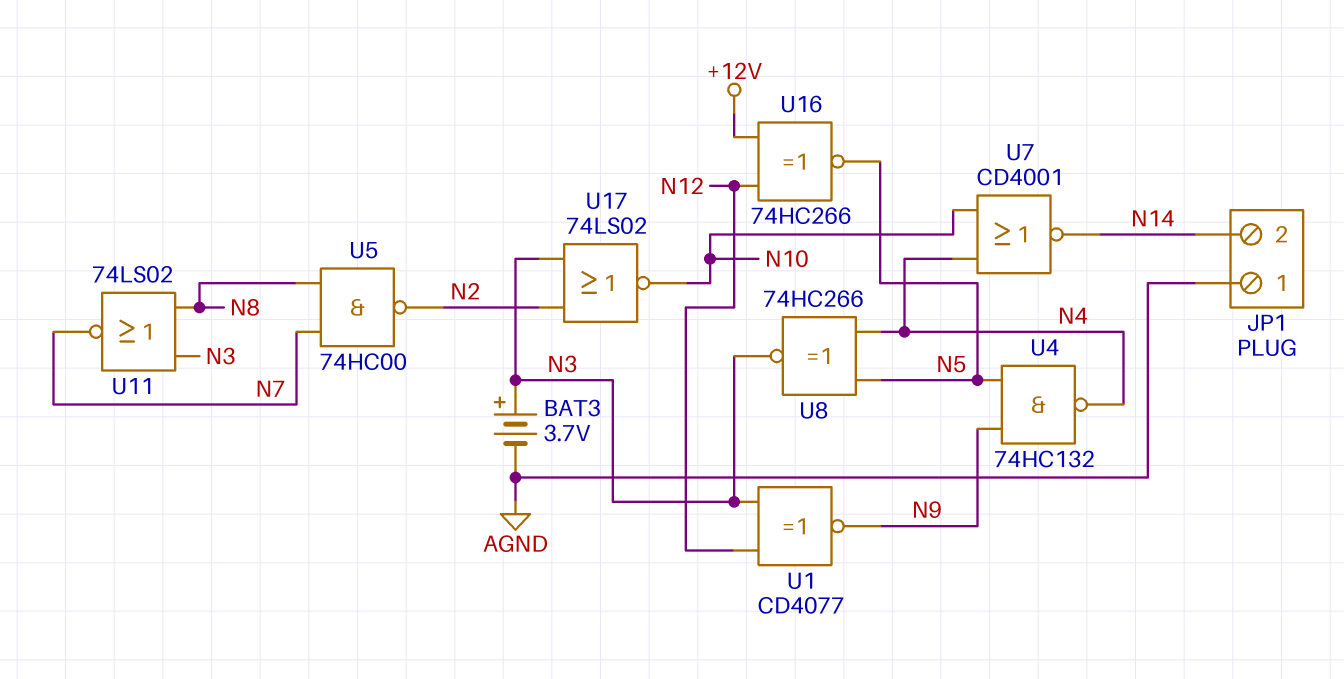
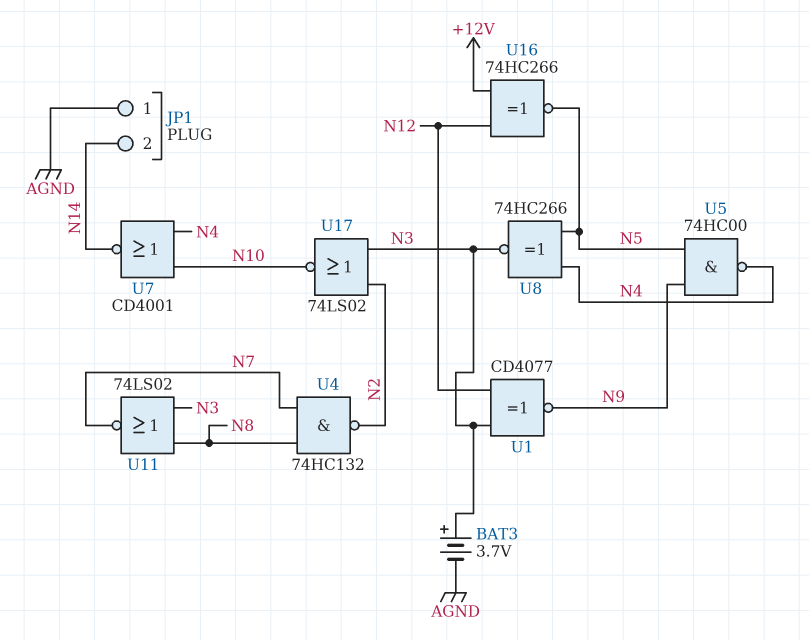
U4: NAND 74HC132 (in N5, in N9, out N4) -> NAND 74HC132 (in N7, in N8, out N2)
U5: NAND 74HC00 (in N7, in N8, out N2) -> NAND 74HC00 (in N5, in N9, out N4)

